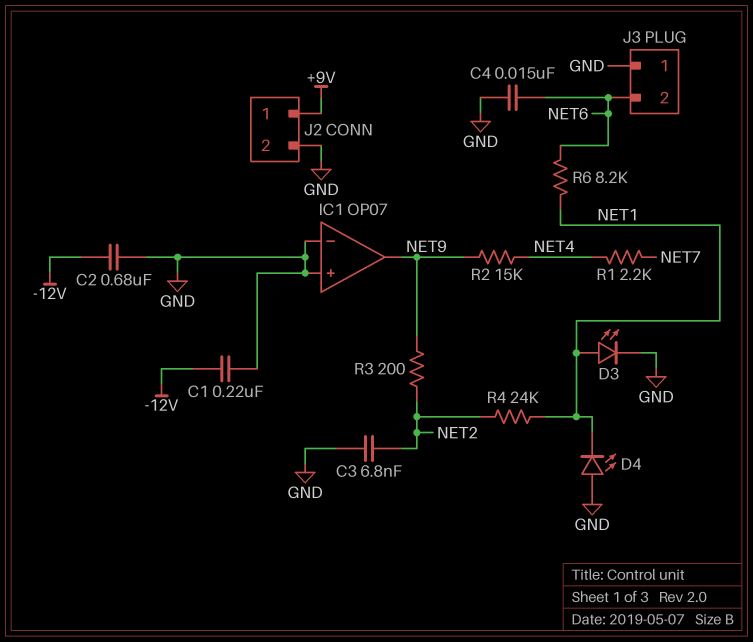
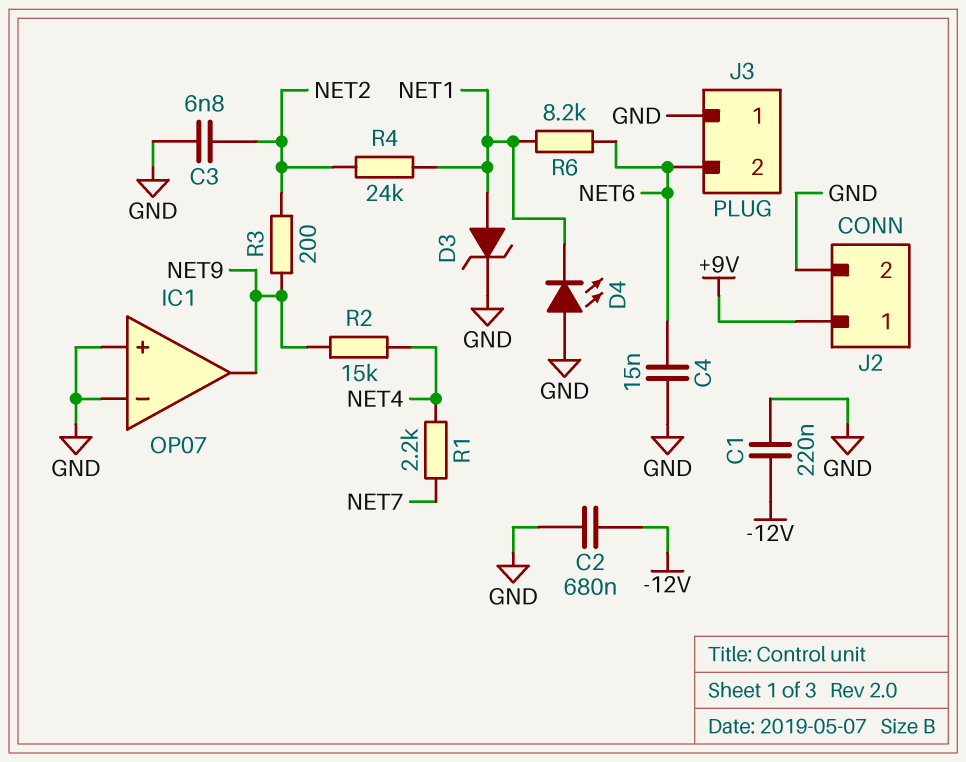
D3: LED (A NET1, K GND) -> zener (A NET1, K GND)

